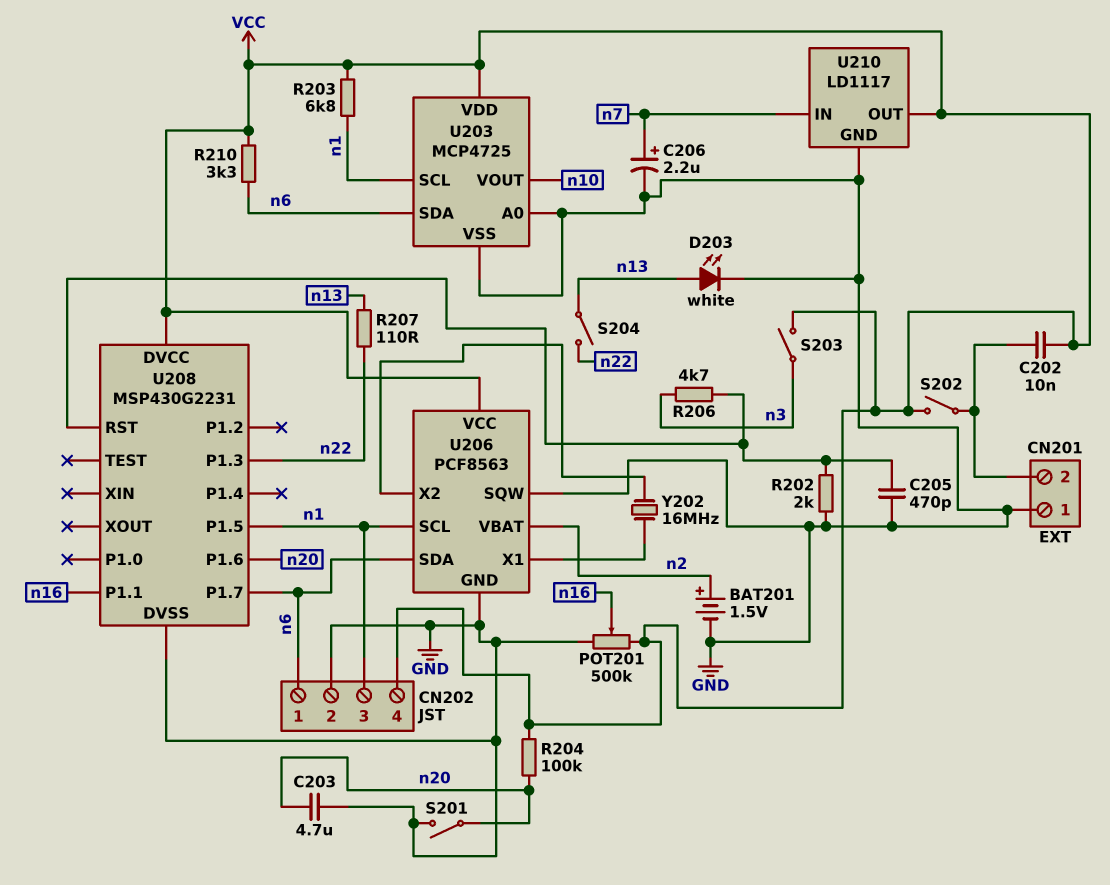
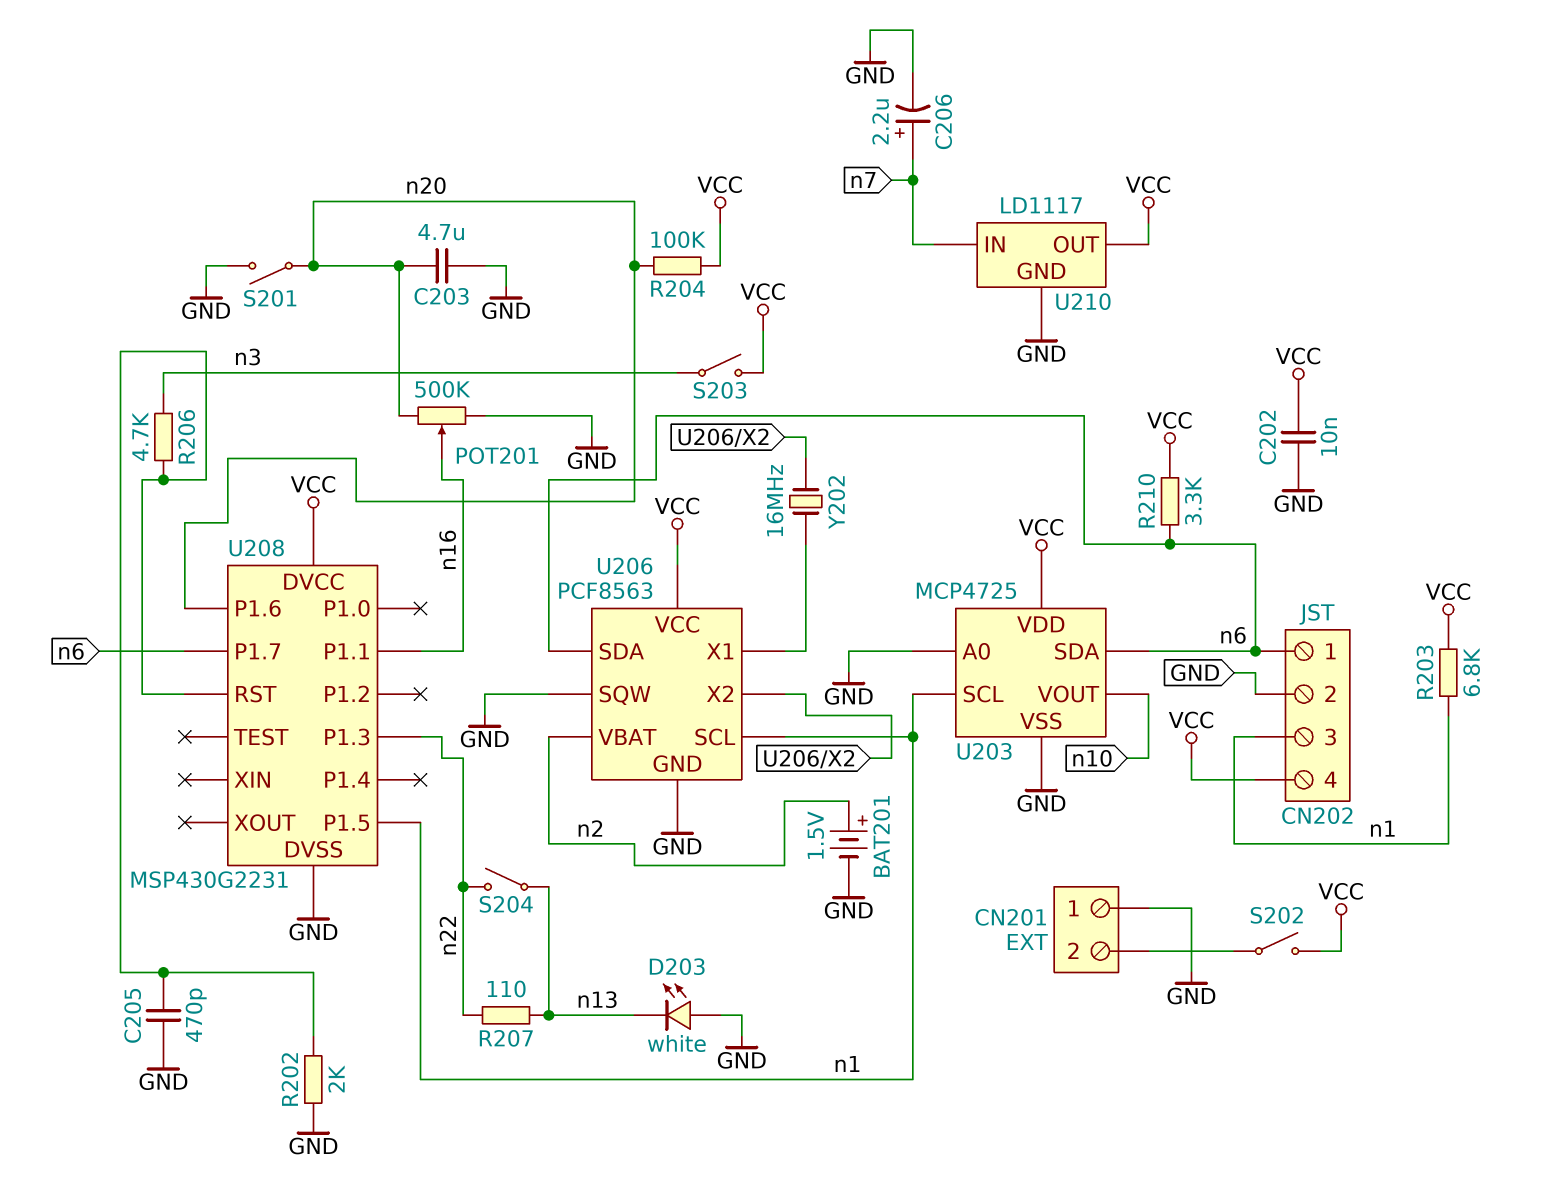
C202: 10nF (CN201/2, VCC) -> 10nF (GND, VCC)
D203: LED white (A n13, K GND) -> LED white (A GND, K n13)
POT201: 500k (GND, VCC, wiper n16) -> 500k (GND, n20, wiper n16)

